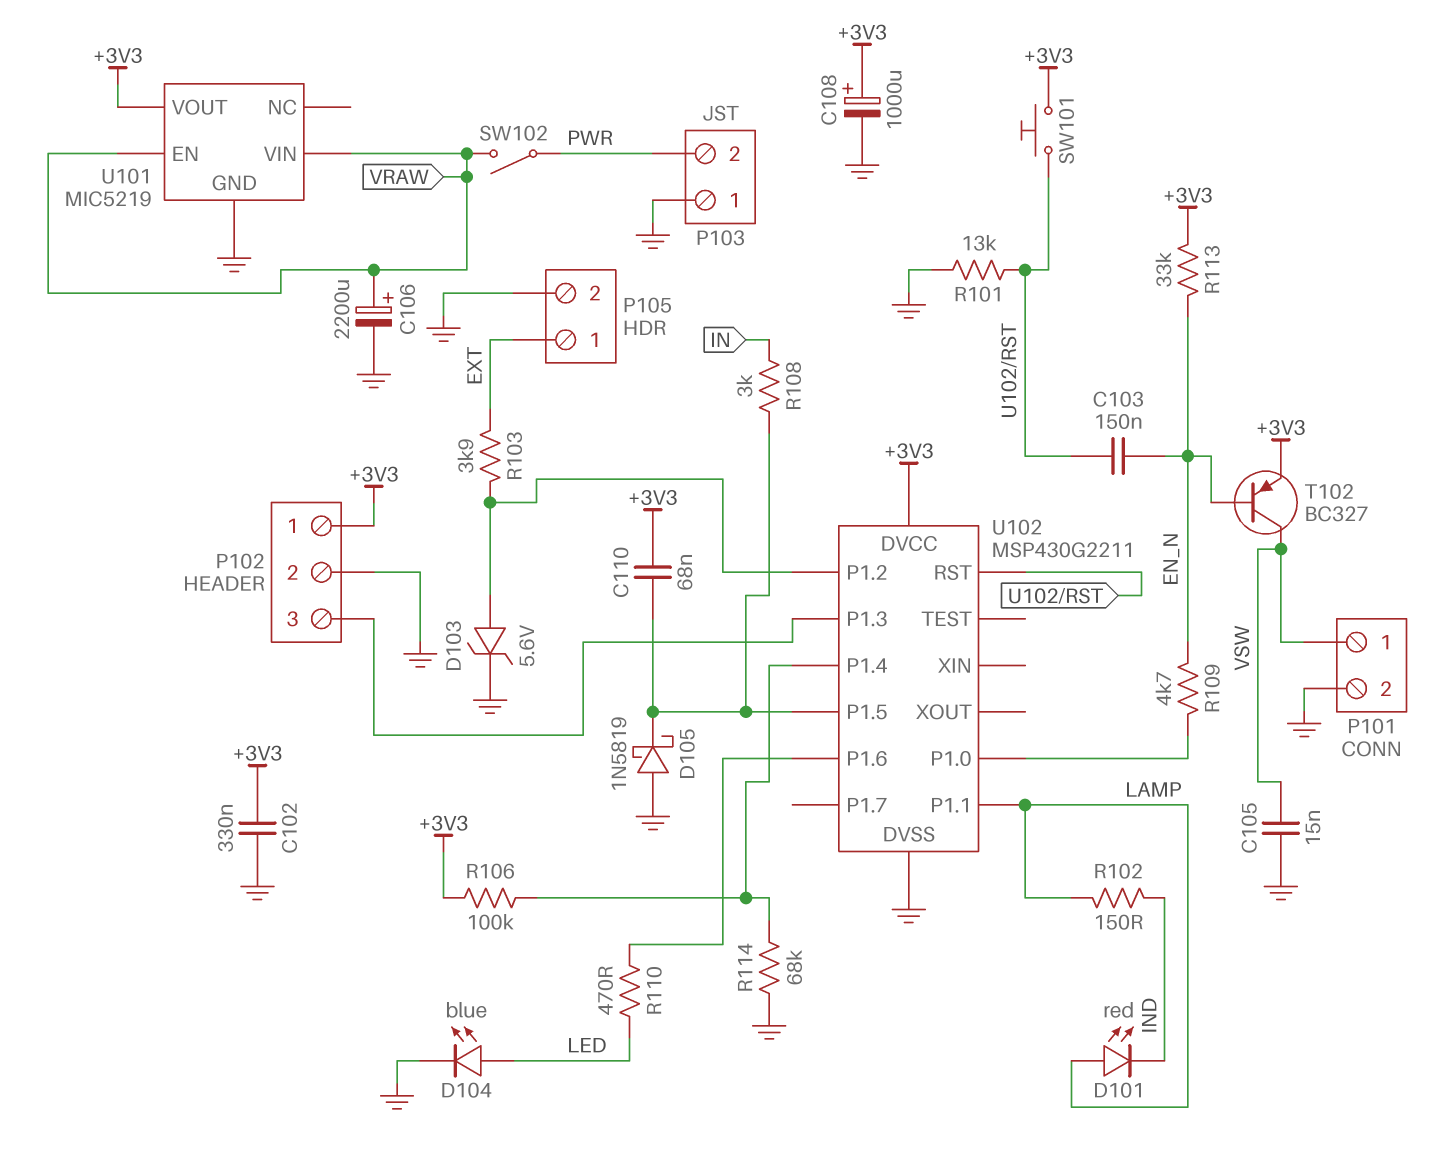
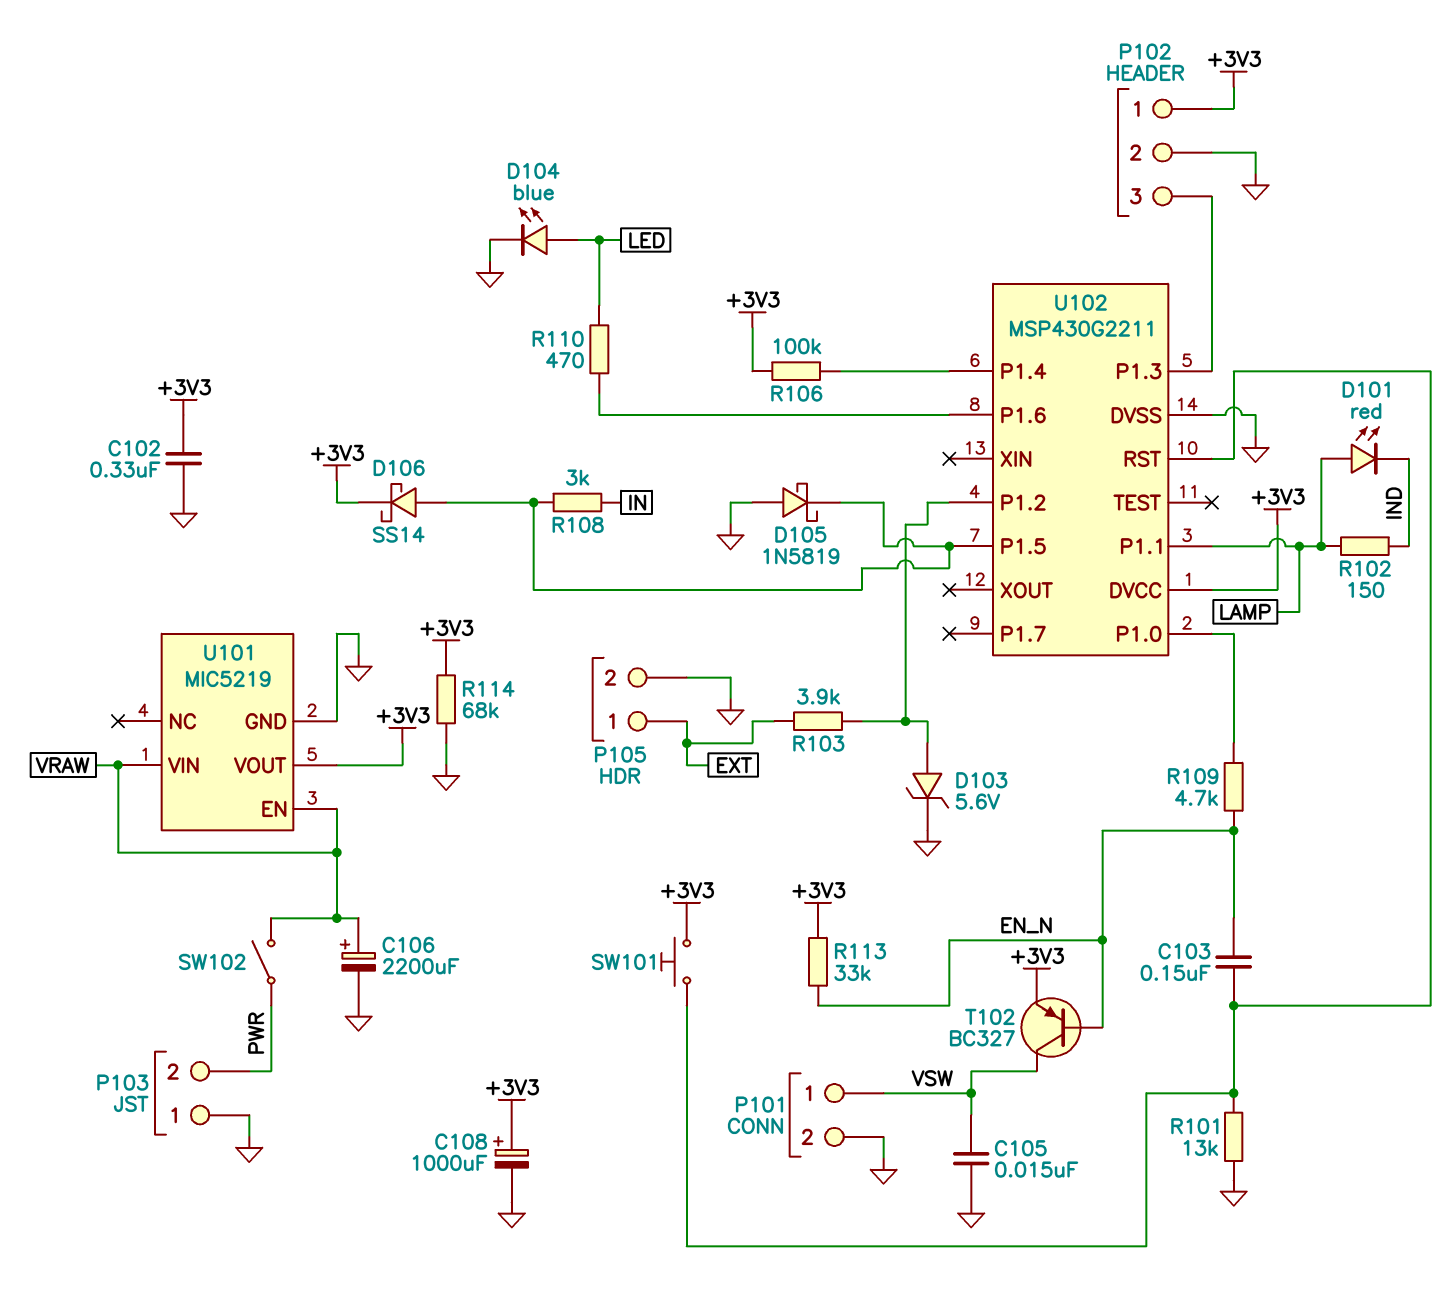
C110: 68nF (+3V3, U102/P1.5) -> none
D106: none -> schottky SS14 (A U102/P1.5, K +3V3)
R114: 68k (GND, U102/P1.4) -> 68k (+3V3, GND)

